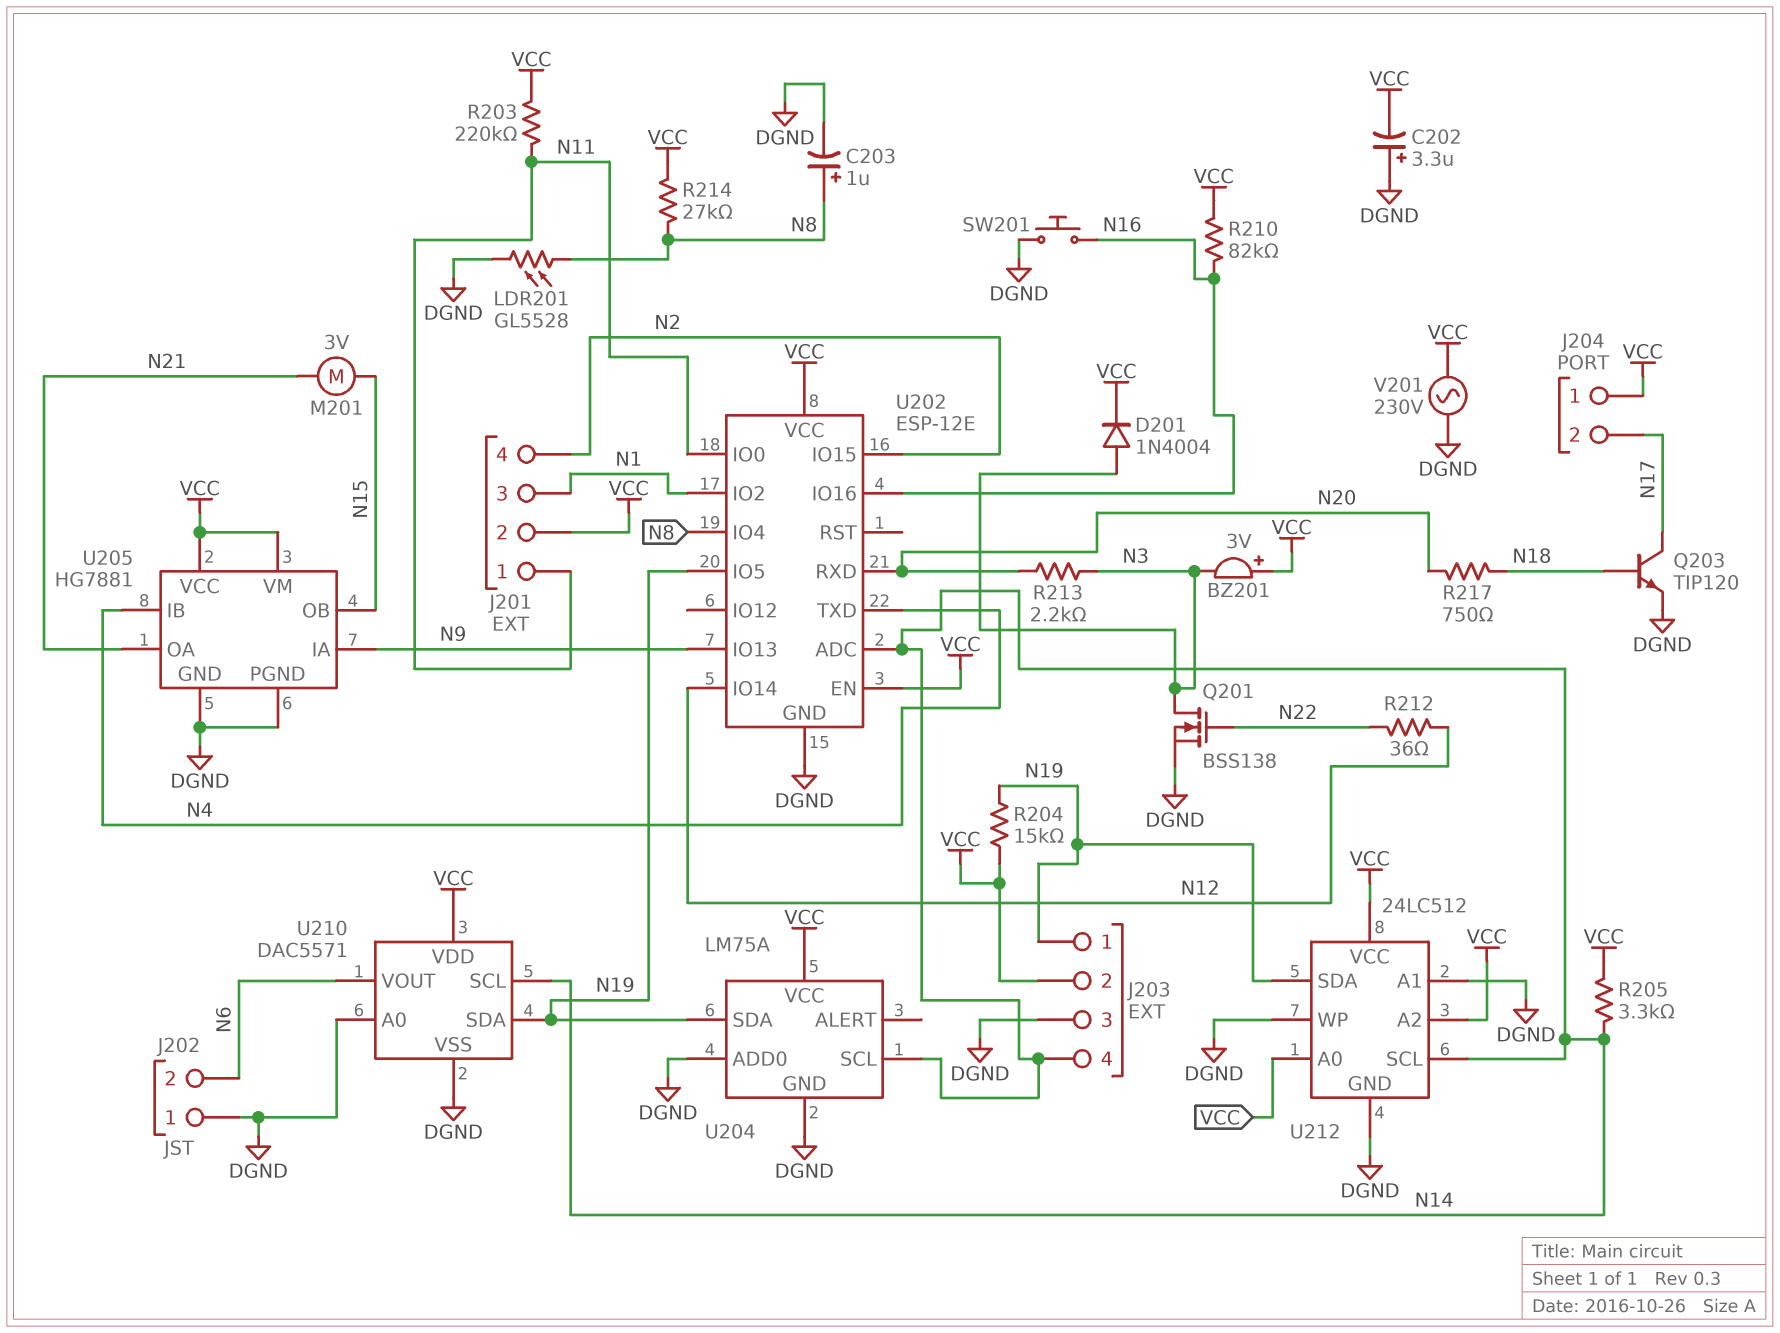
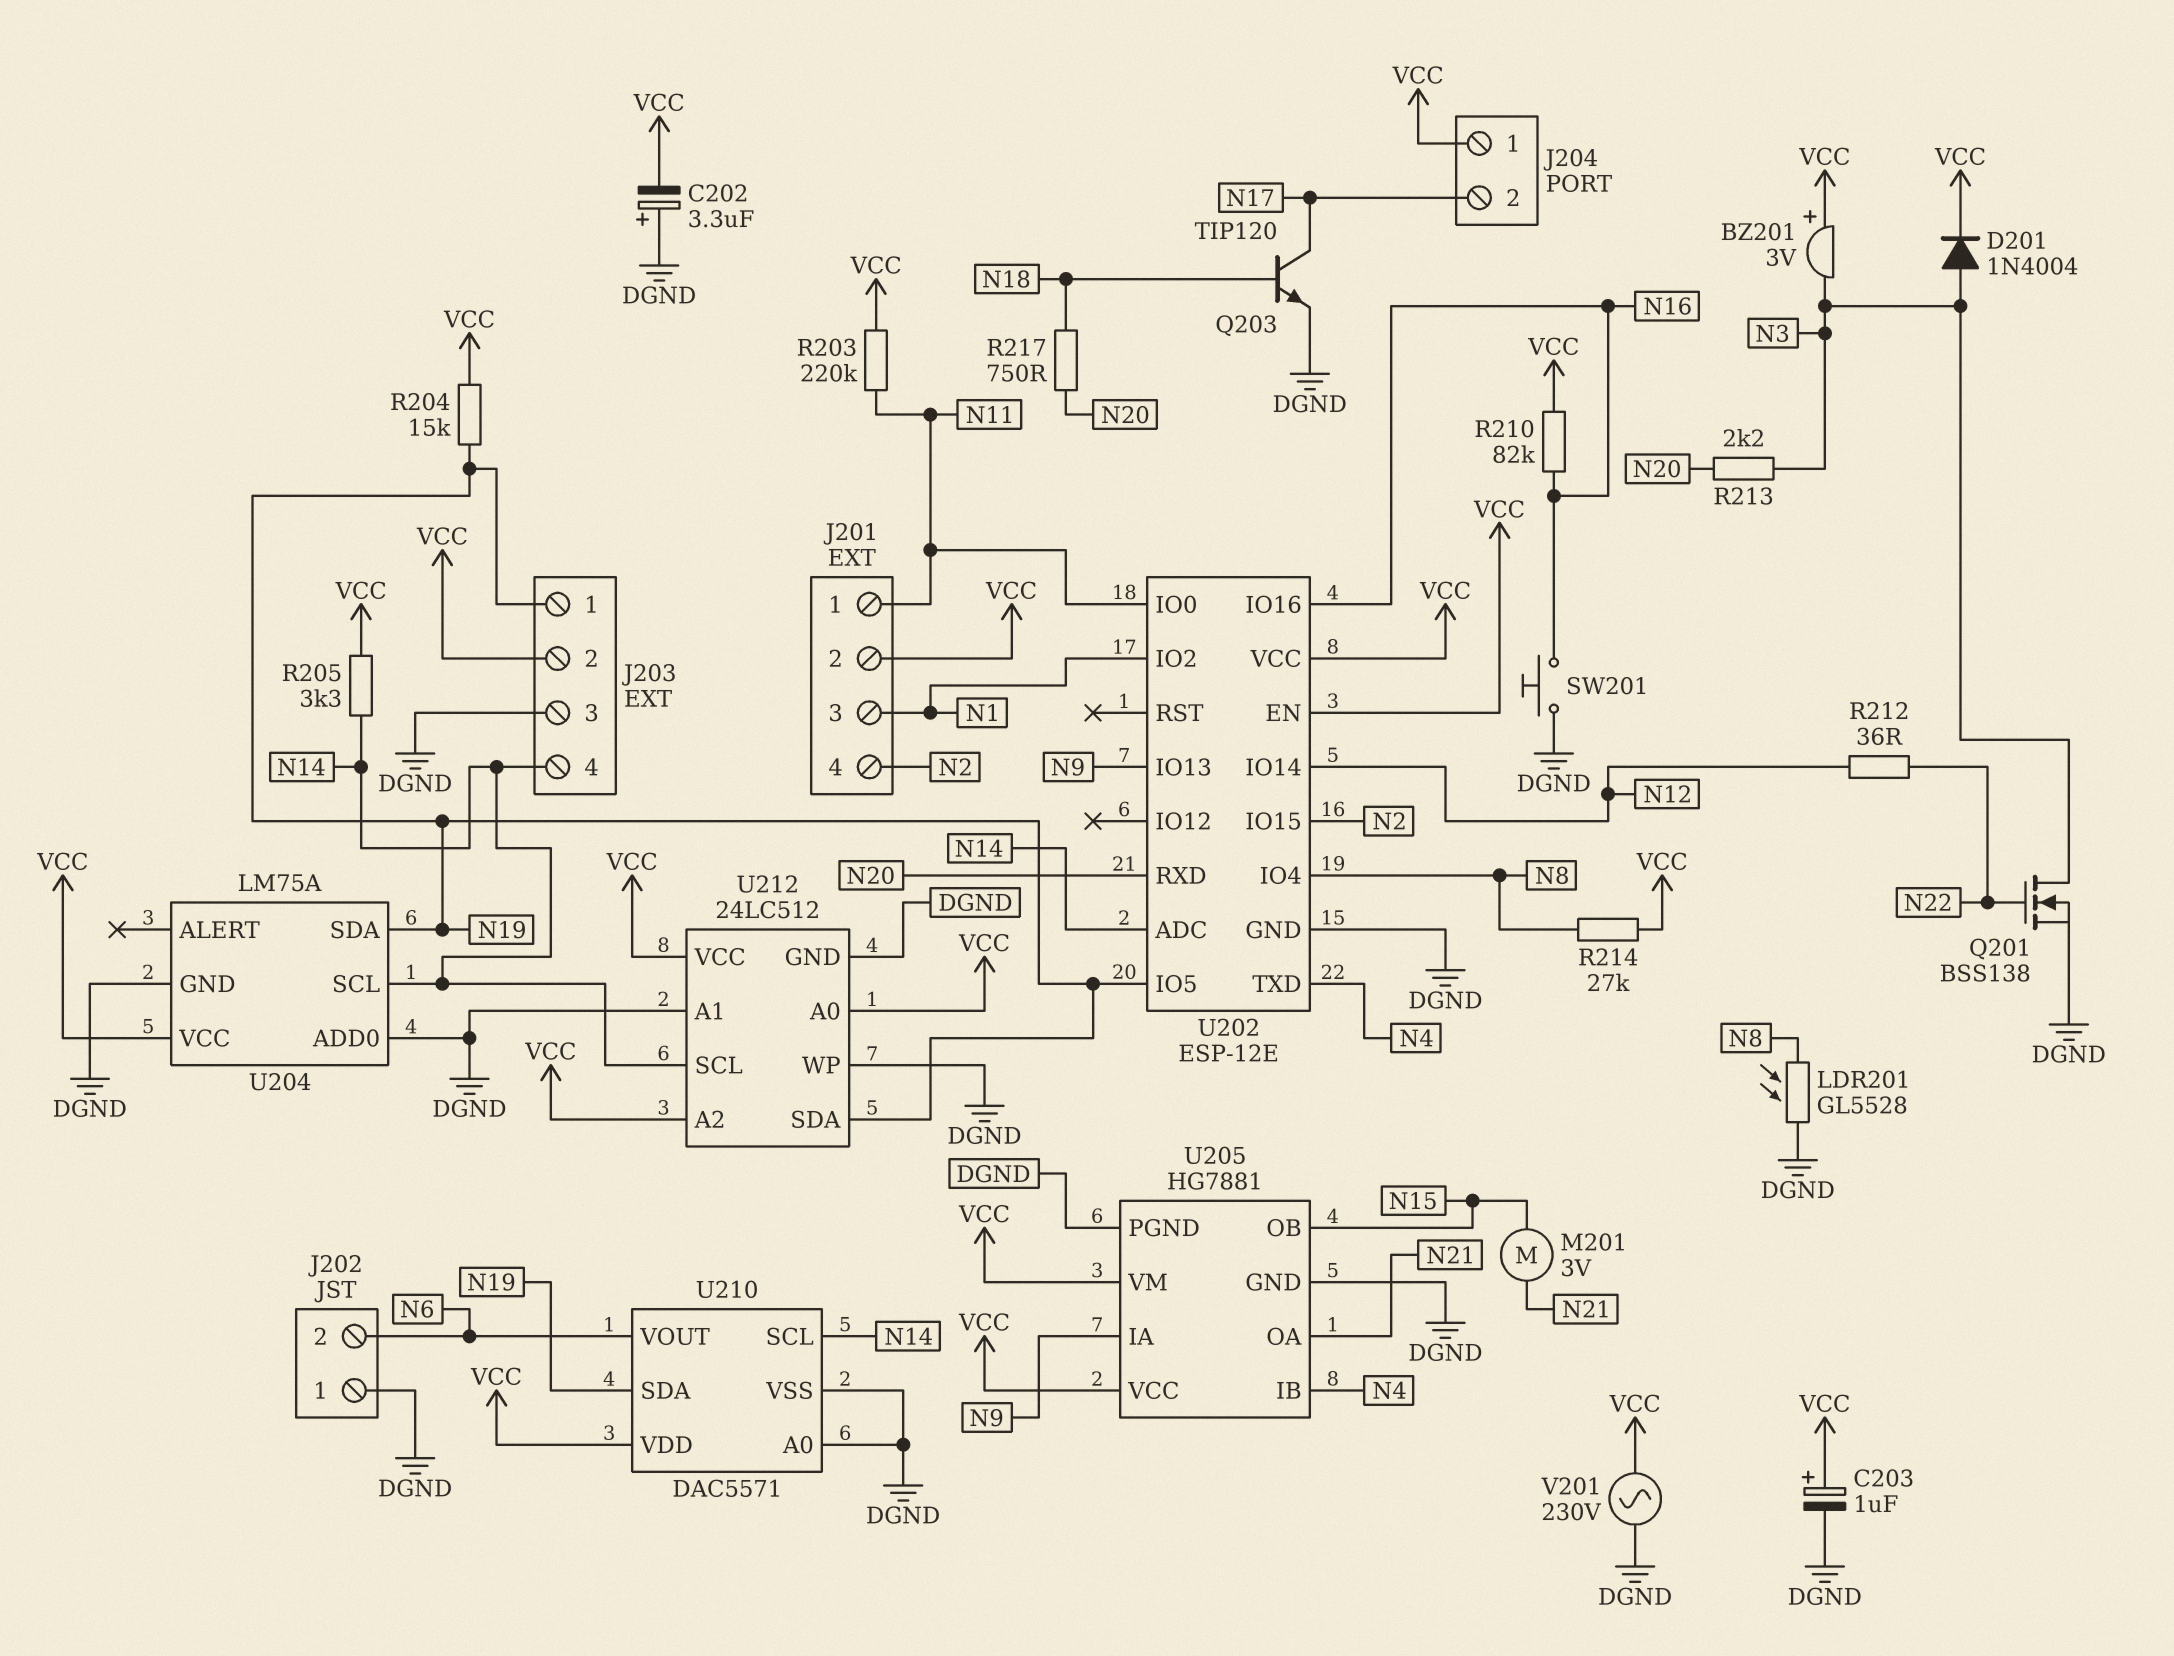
C203: 1uF (plus N8, minus DGND) -> 1uF (plus VCC, minus DGND)

